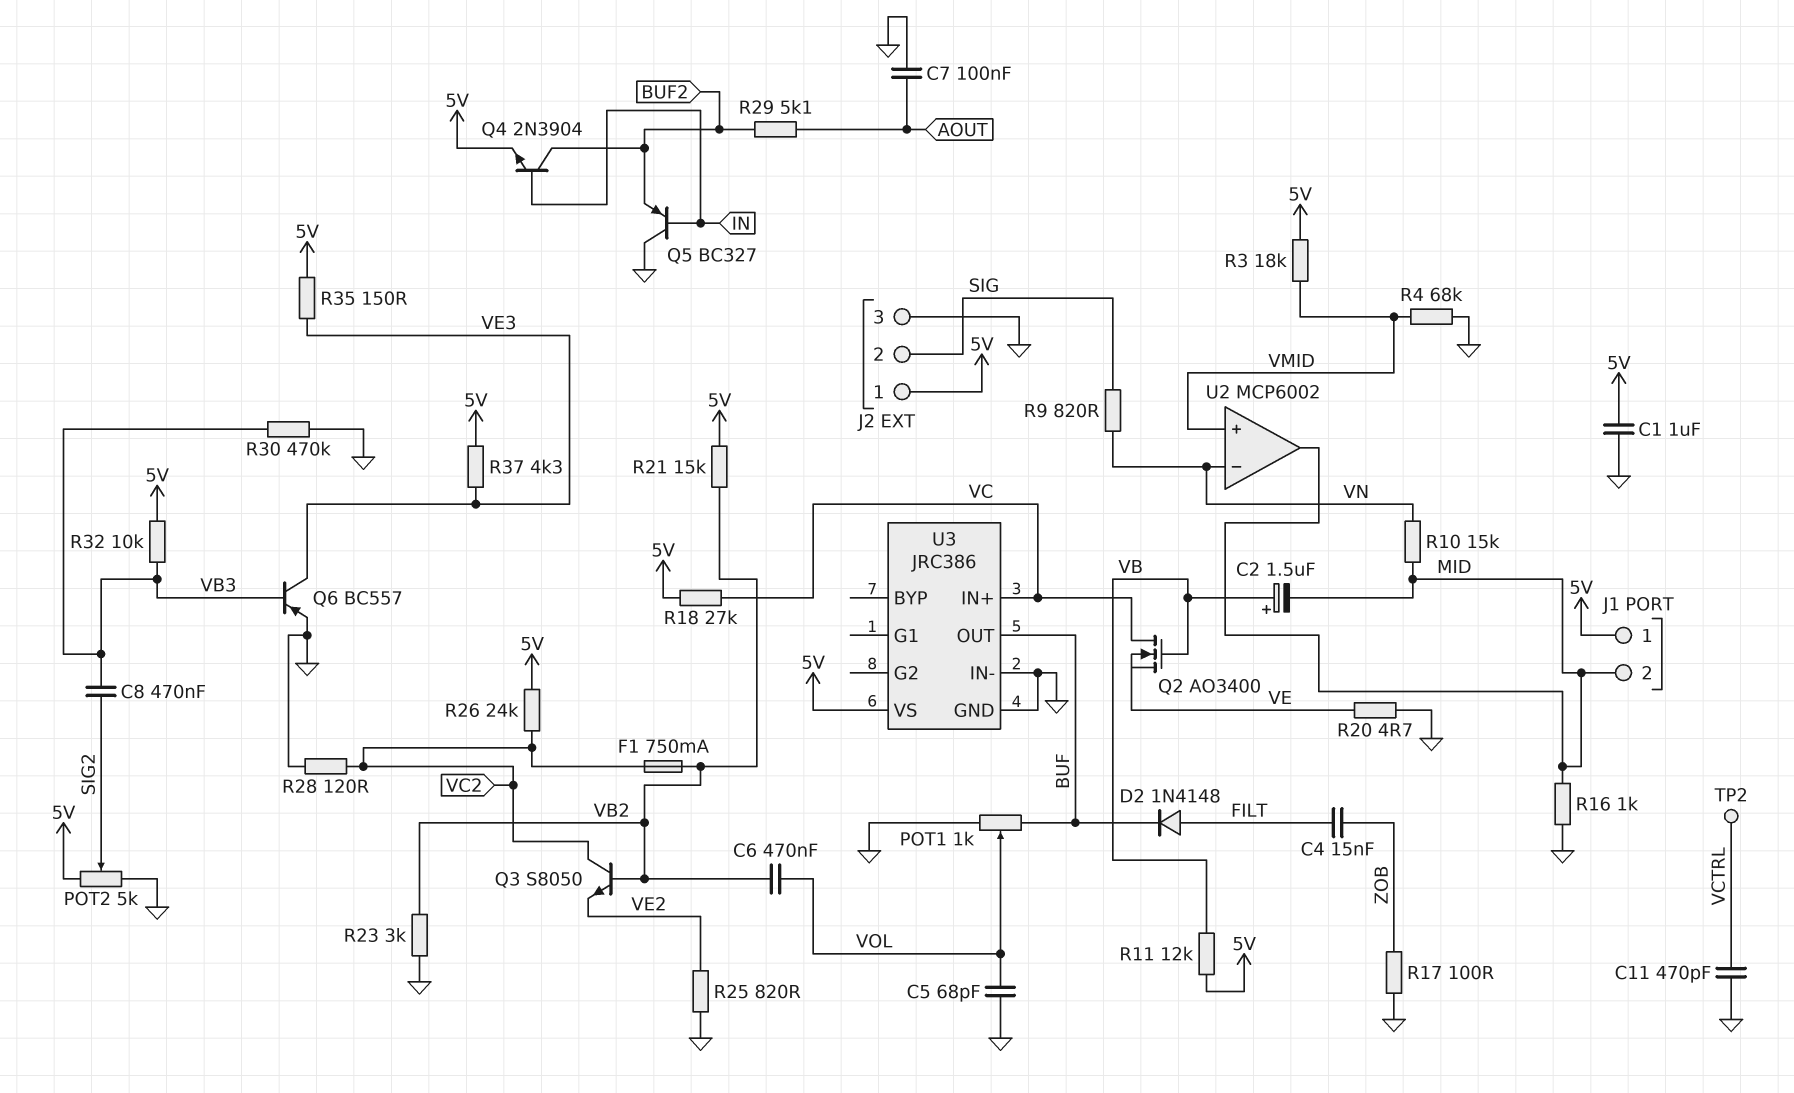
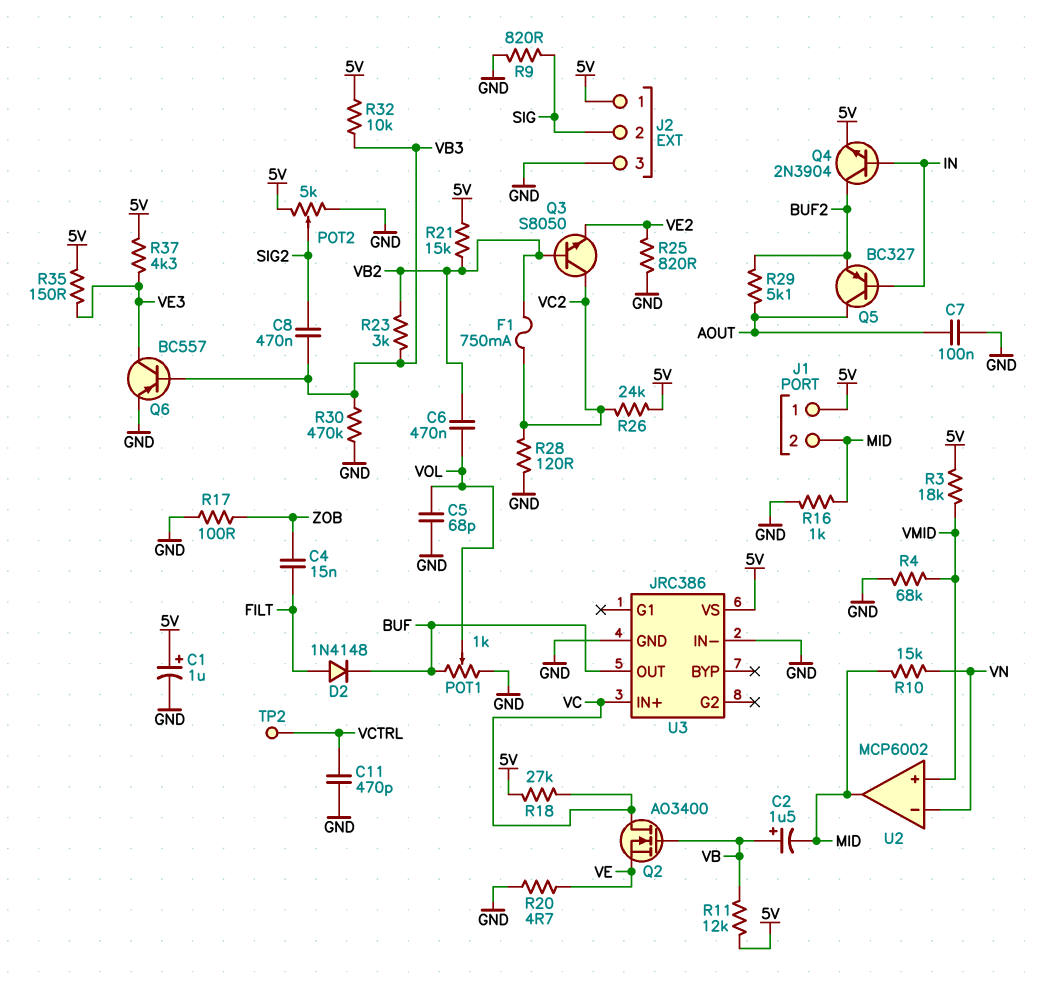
C1: 1uF (5V, GND) -> 1uF (plus 5V, minus GND)
Q5: PNP BC327 (B IN, C GND, E BUF2) -> PNP BC327 (B IN, C AOUT, E BUF2)
R9: 820 (SIG, VN) -> 820 (GND, SIG)
R23: 3k (GND, VB2) -> 3k (VB2, VB3)

